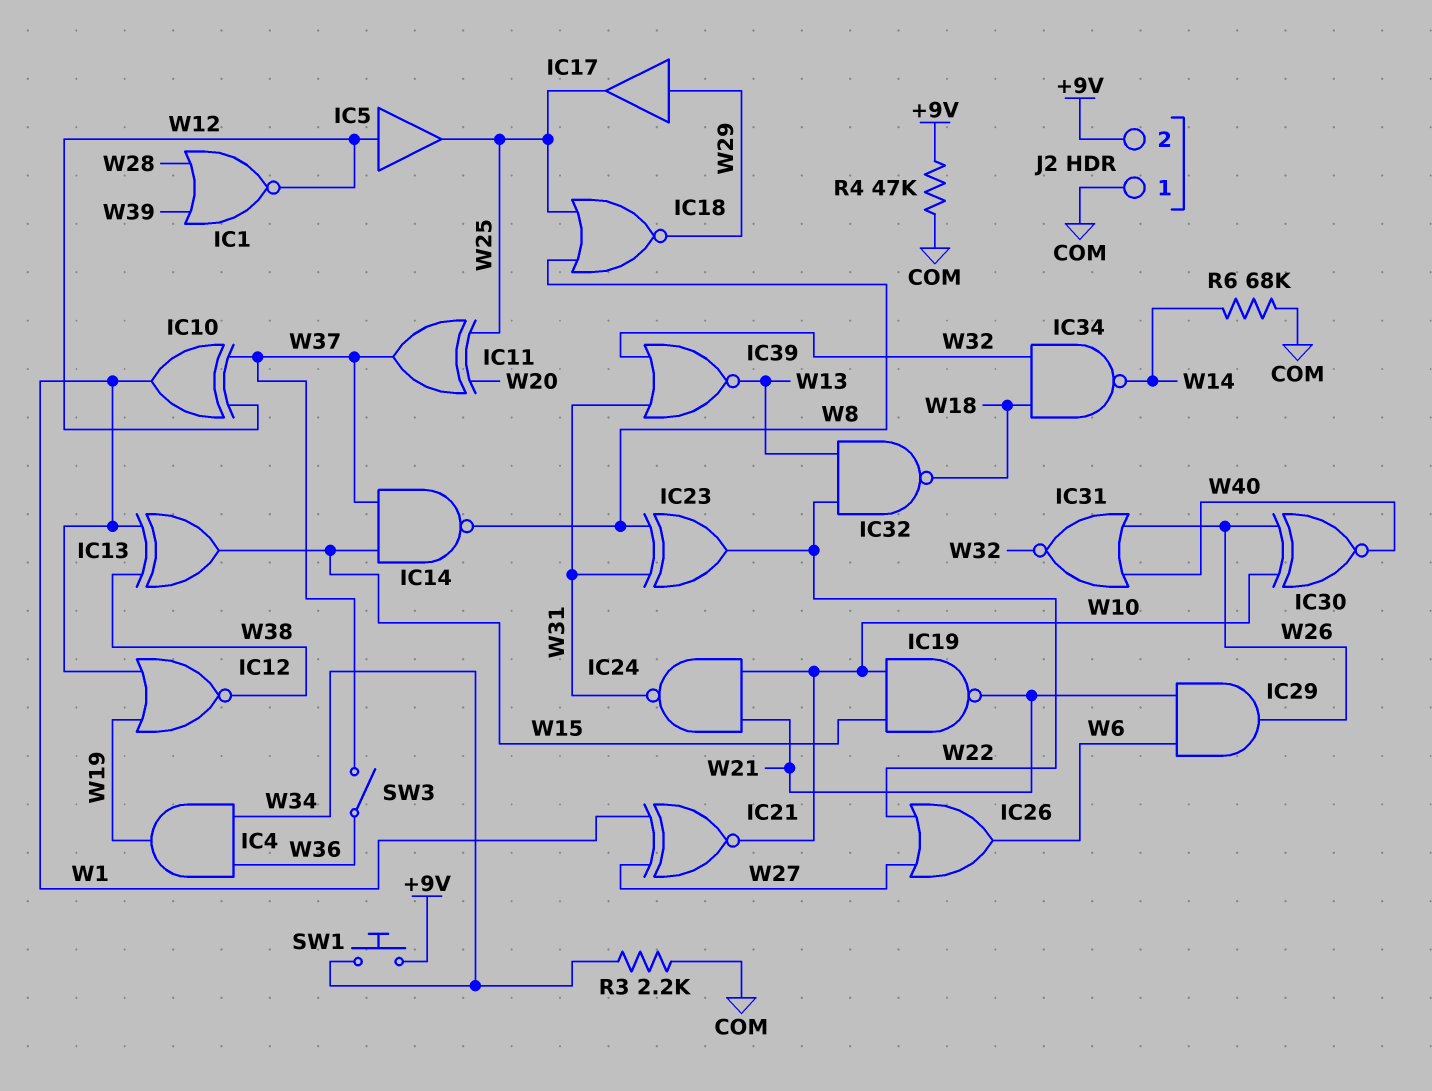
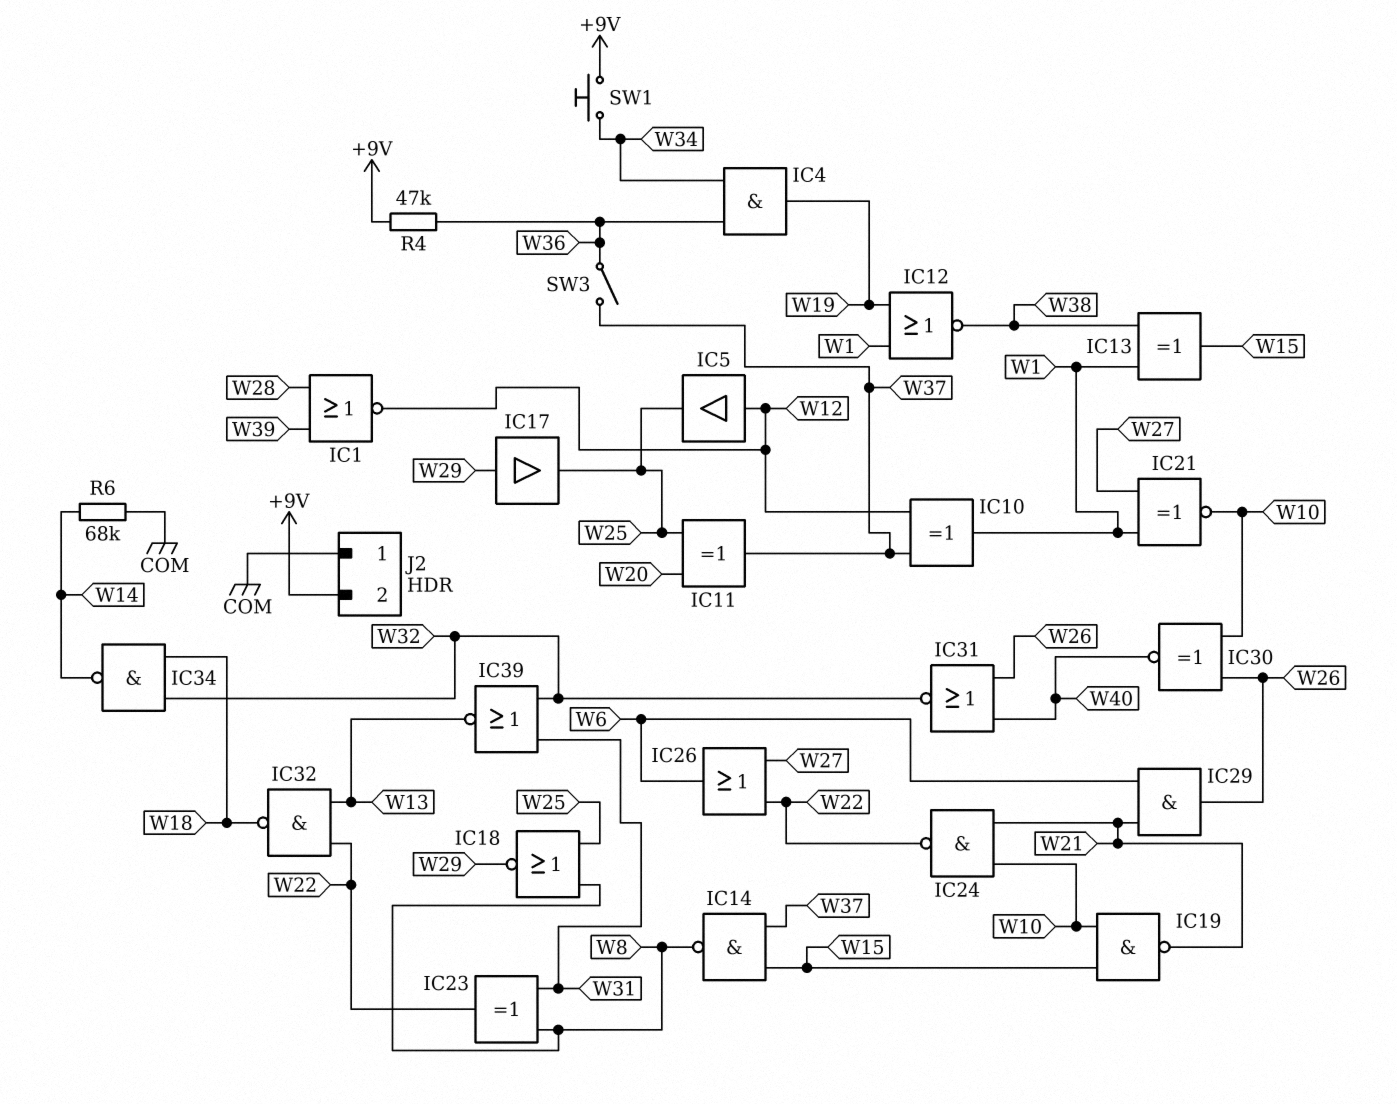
IC24: NAND (in W10, in W21, out W31) -> NAND (in W10, in W21, out W22)
R3: 2.2k (COM, W34) -> none
R4: 47k (+9V, COM) -> 47k (+9V, W36)

